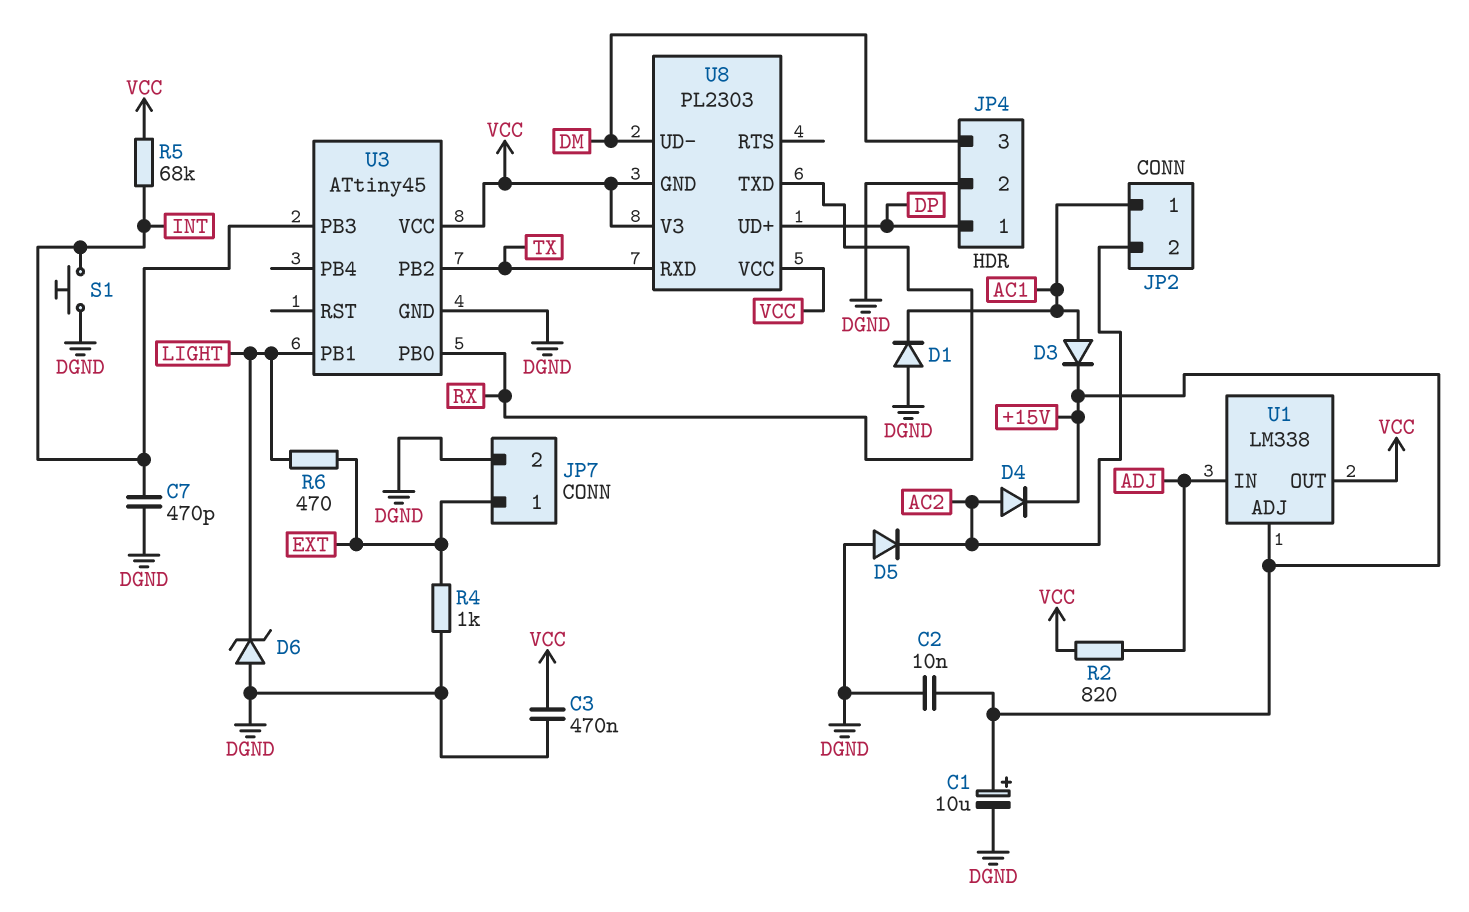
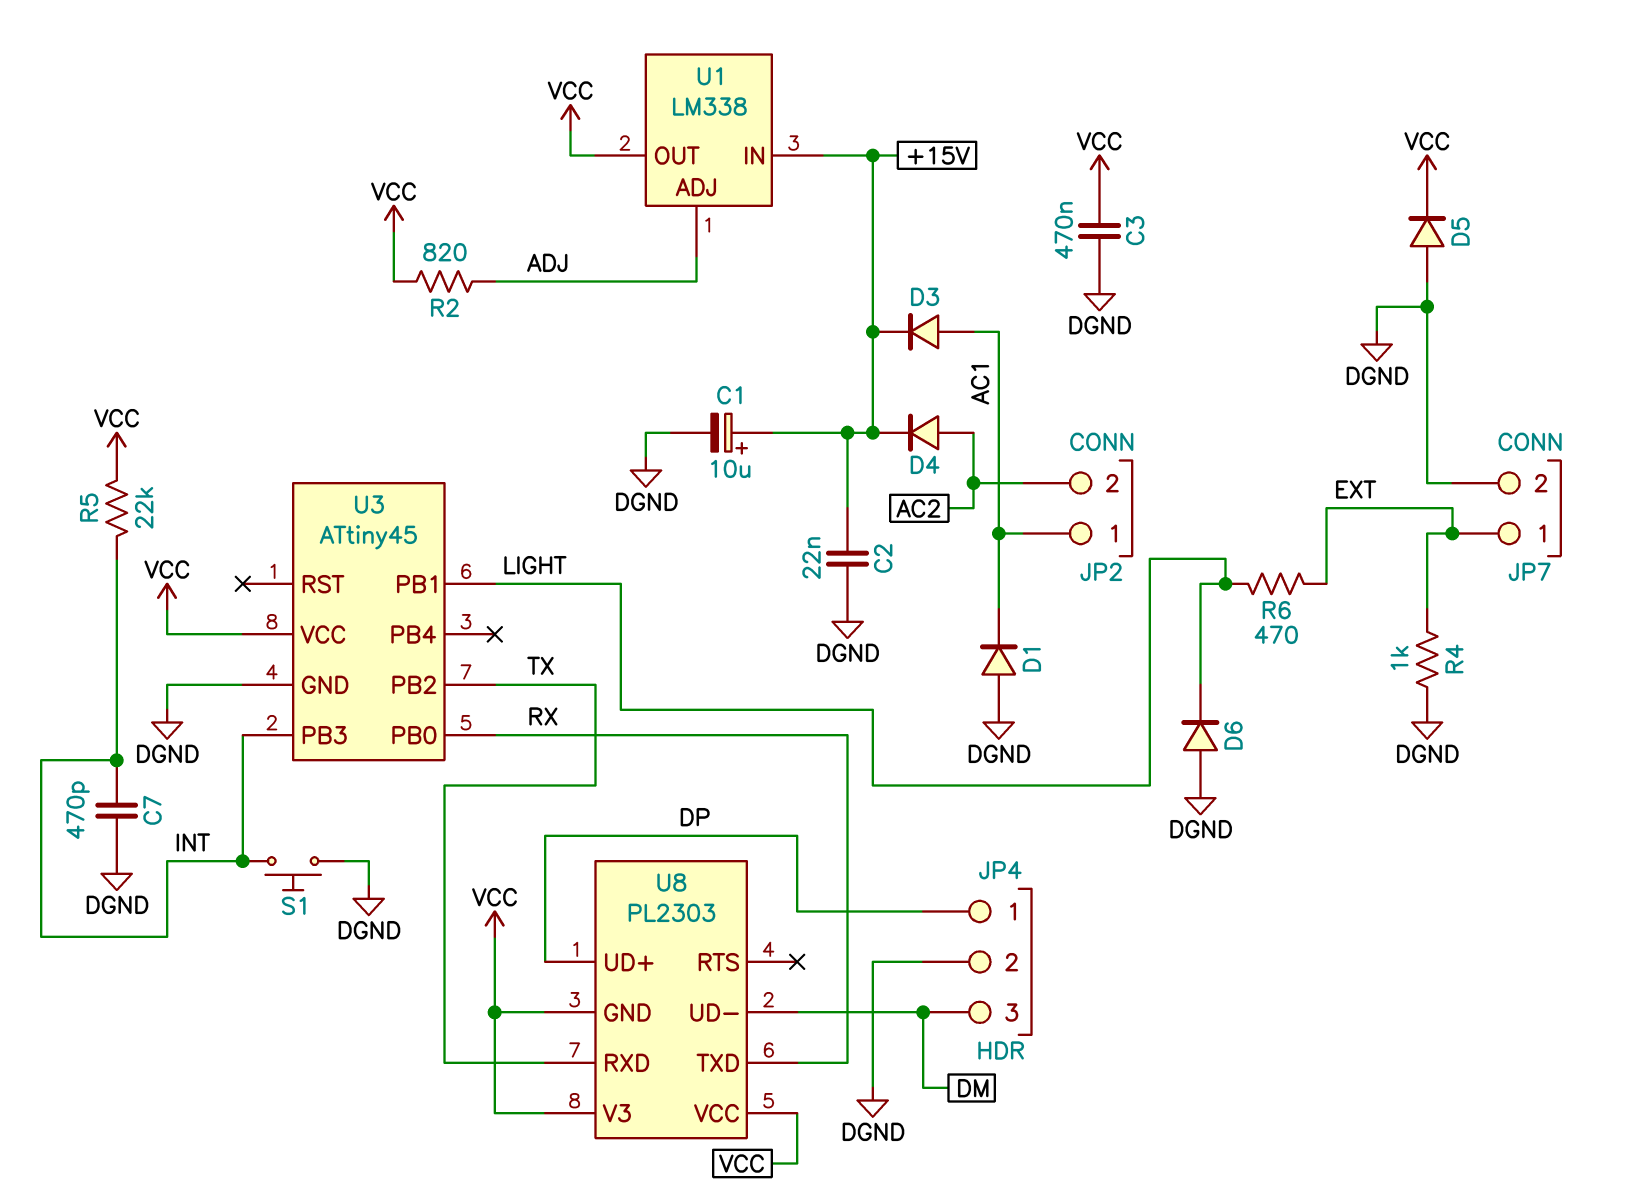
C2: 10nF (+15V, DGND) -> 22nF (+15V, DGND)
D5: diode (A DGND, K AC2) -> diode (A DGND, K VCC)
D6: zener (A DGND, K LIGHT) -> diode (A DGND, K LIGHT)
R5: 68k (INT, VCC) -> 22k (INT, VCC)
U1 pin ADJ: +15V -> ADJ
U1 pin IN: ADJ -> +15V

